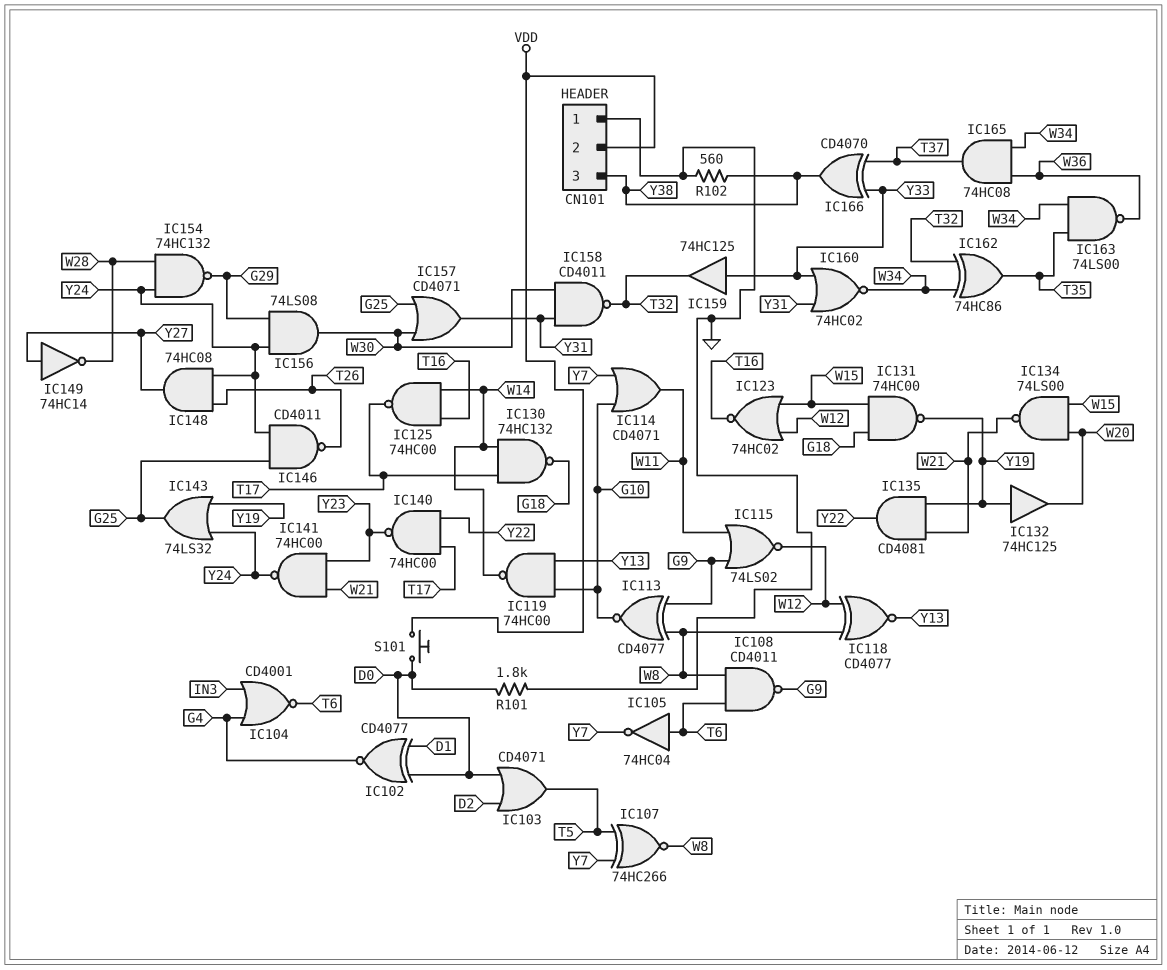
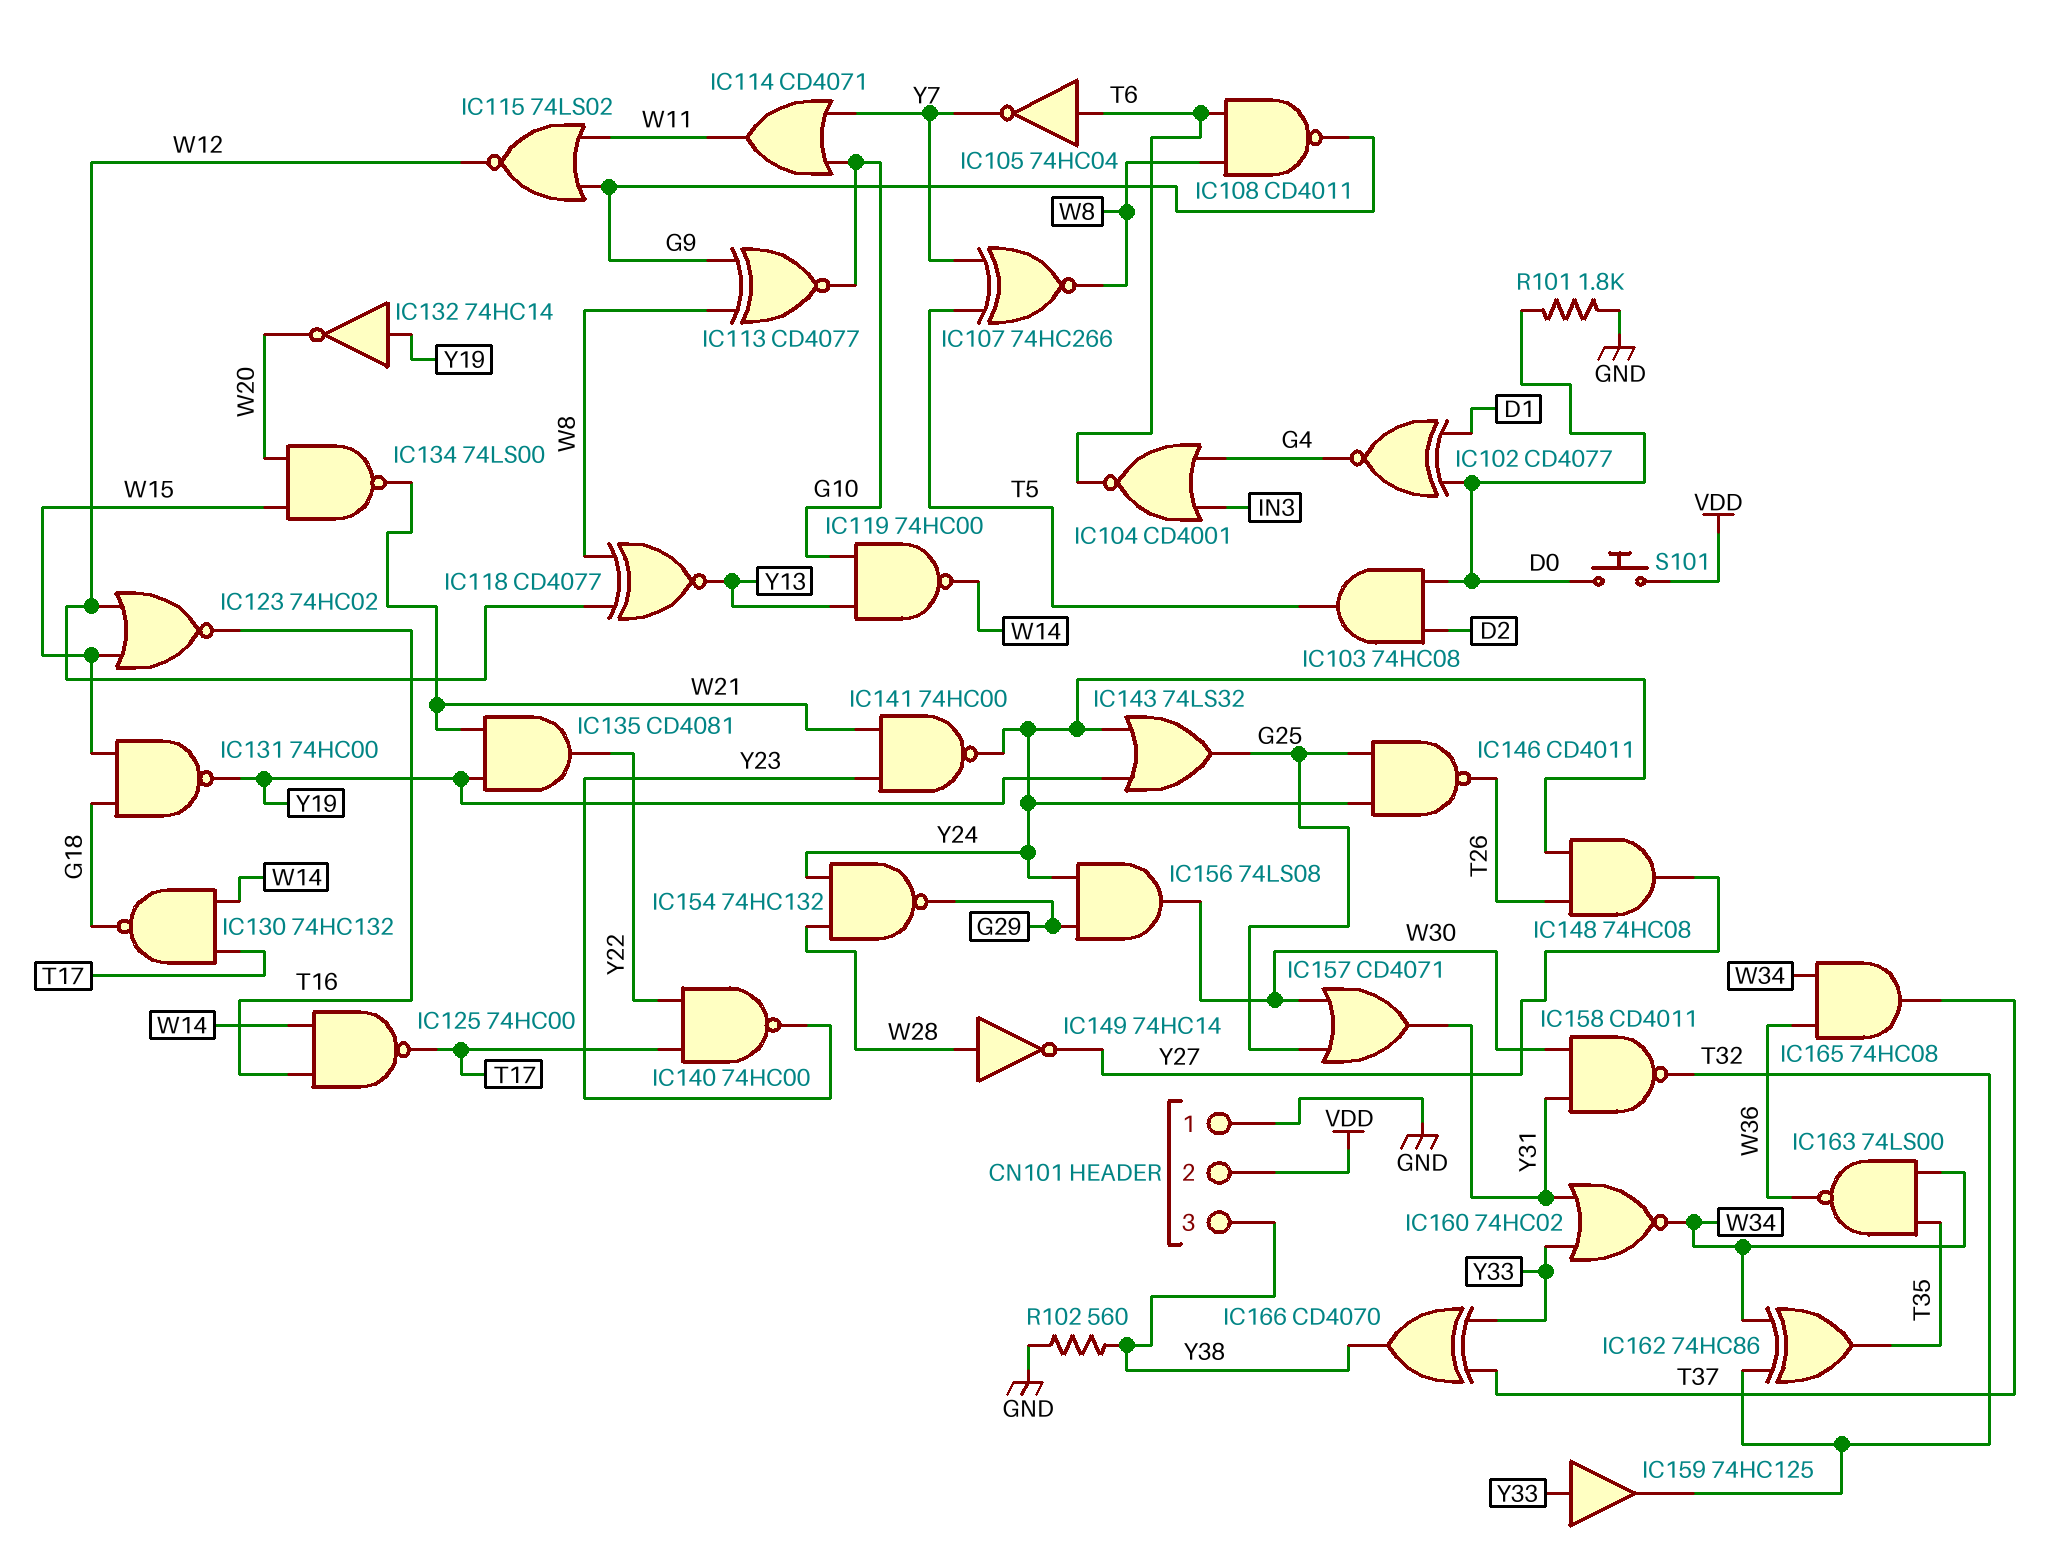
IC103: OR CD4071 (in D0, in D2, out T5) -> AND 74HC08 (in D0, in D2, out T5)
IC132: buffer 74HC125 (in Y19, out W20) -> NOT 74HC14 (in Y19, out W20)
IC149: NOT 74HC14 (in Y27, out W28) -> NOT 74HC14 (in W28, out Y27)

